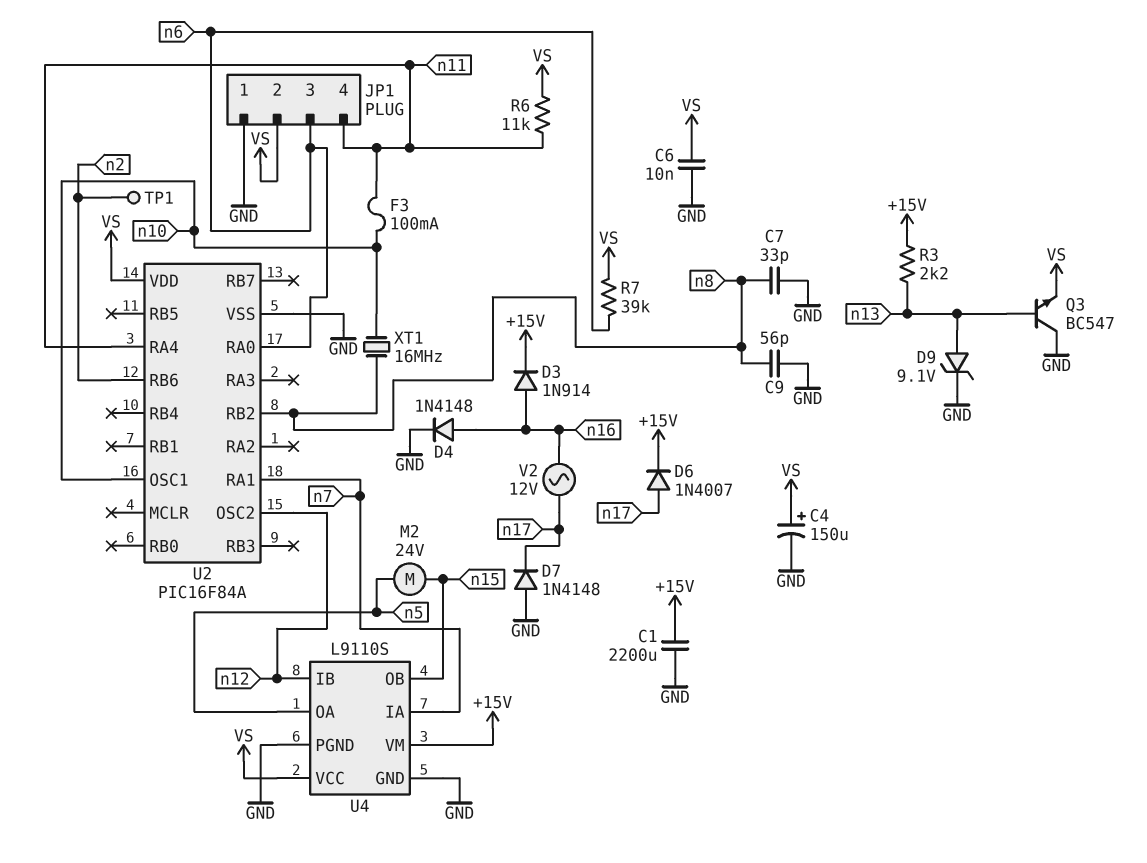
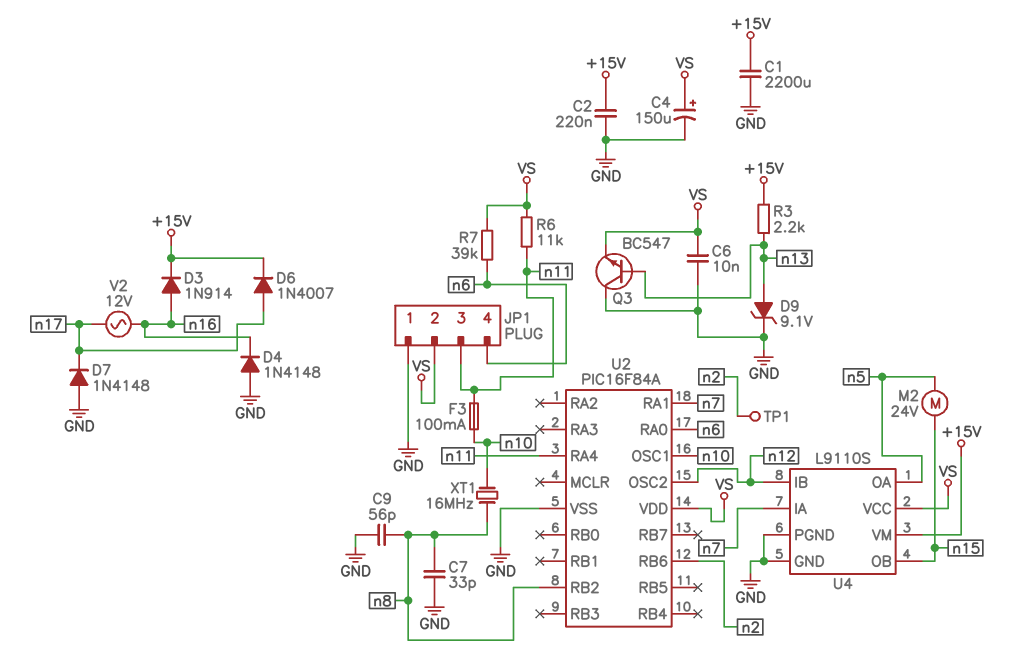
C2: none -> 220nF (+15V, GND)
D4: diode 1N4148 (A n16, K GND) -> diode 1N4148 (A GND, K n16)
JP1 pin 3: n6 -> n11
JP1 pin 4: n11 -> n6

